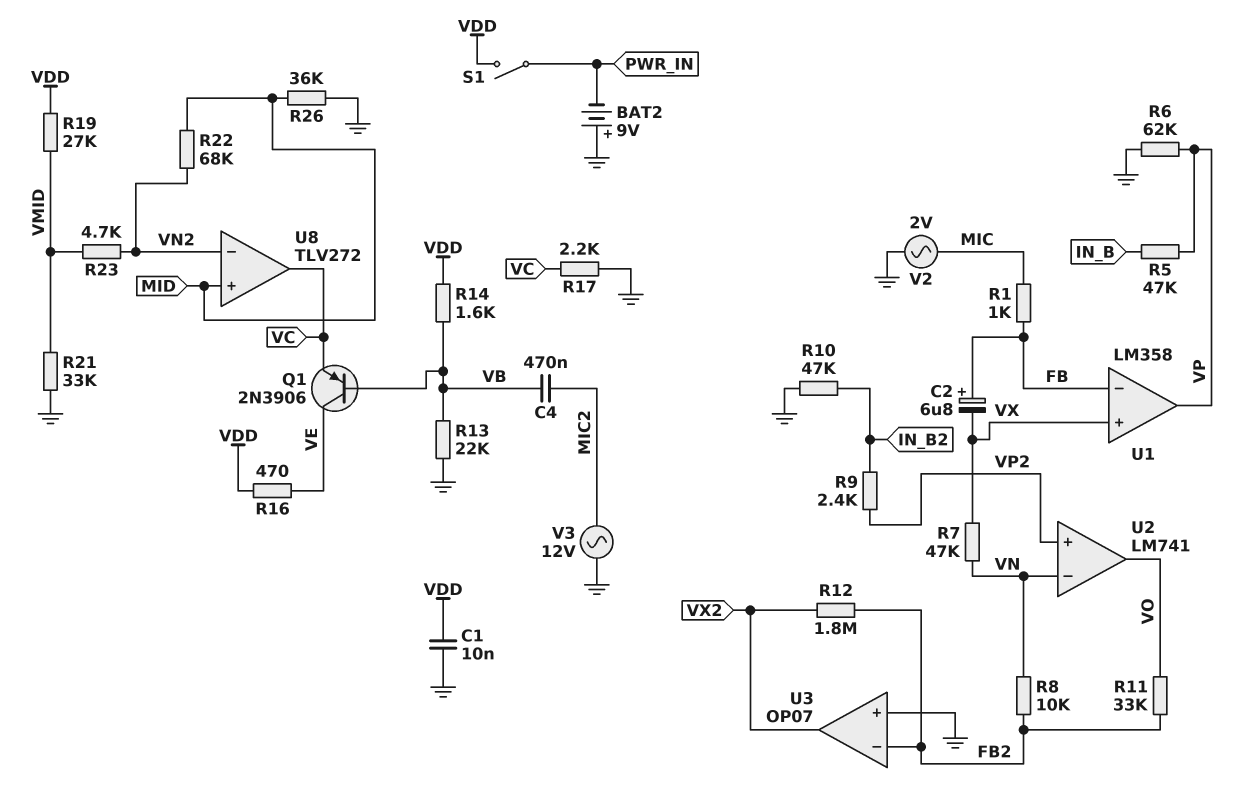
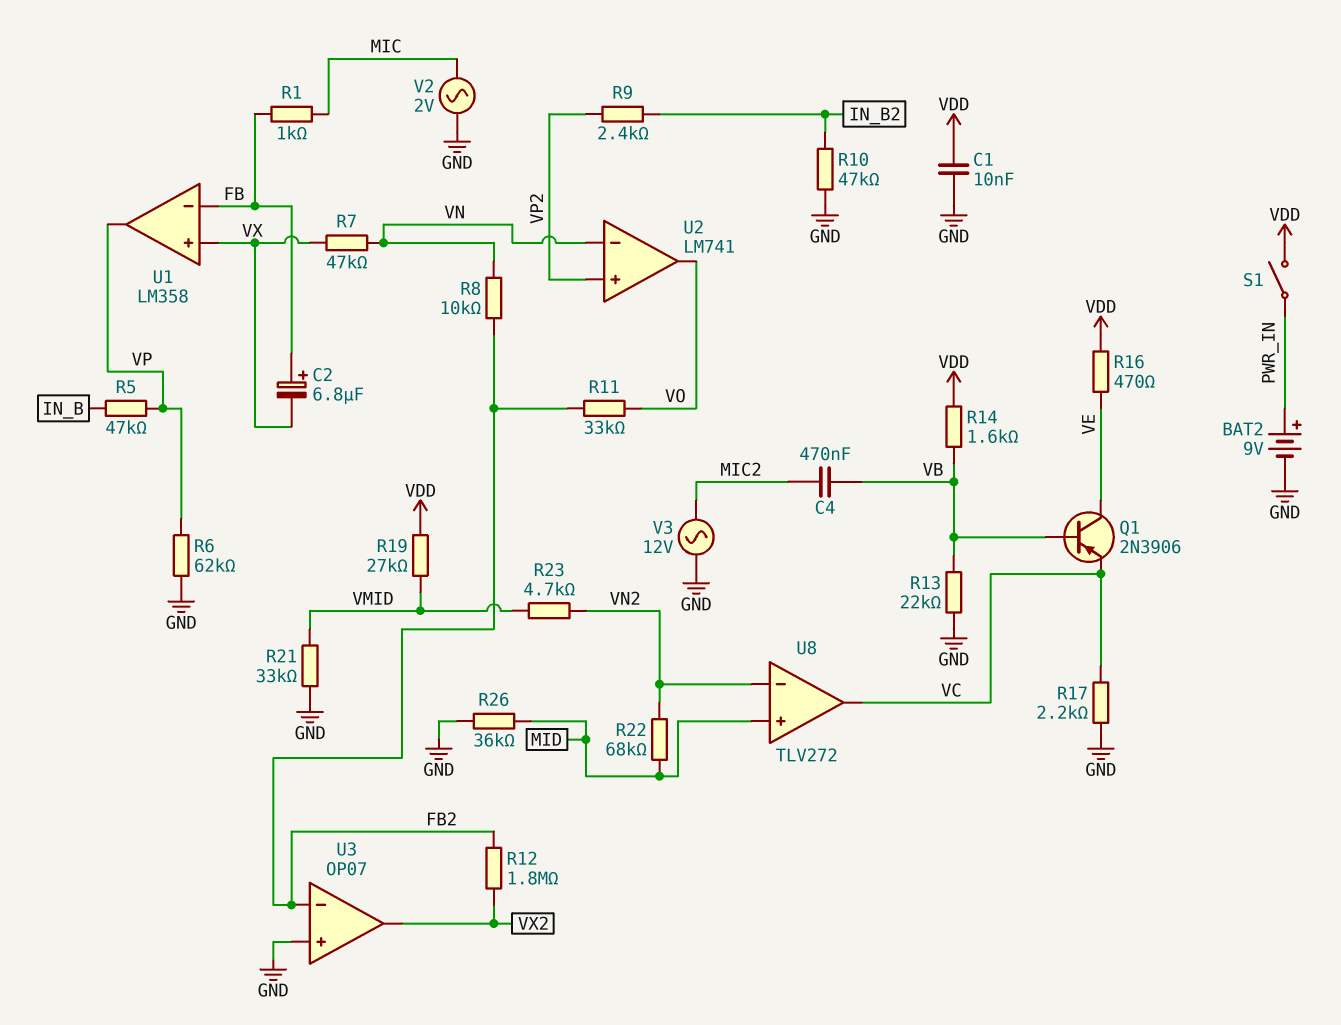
BAT2: 9V (plus GND, minus PWR_IN) -> 9V (plus PWR_IN, minus GND)

